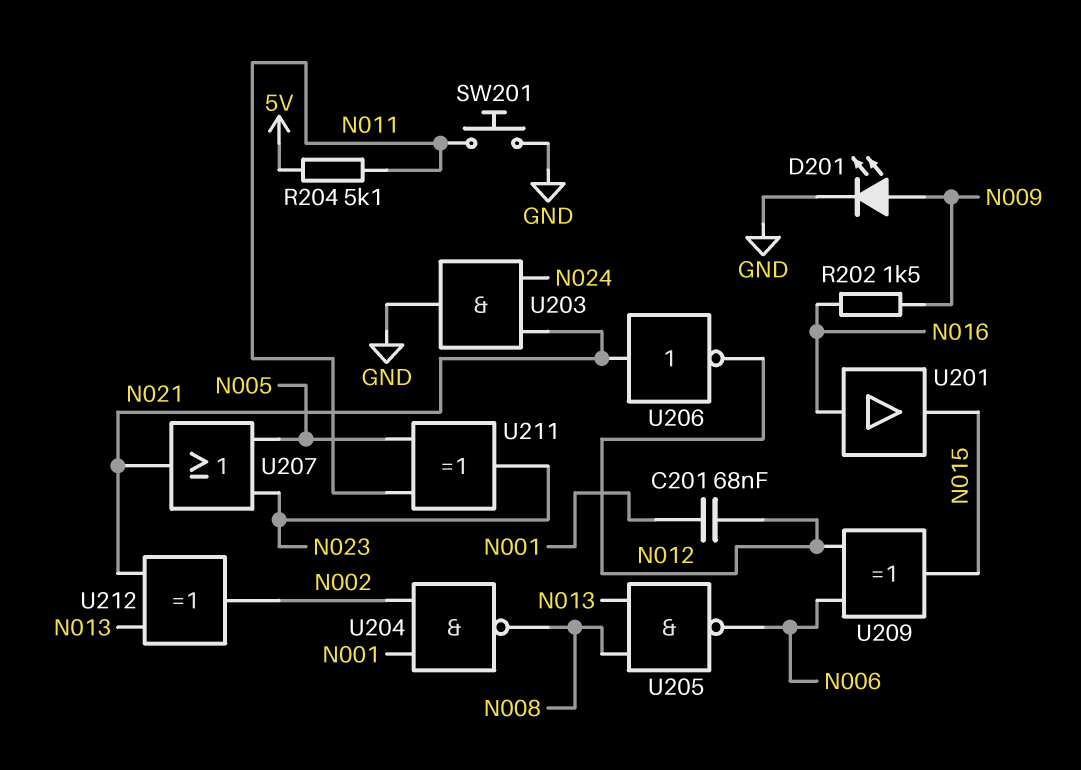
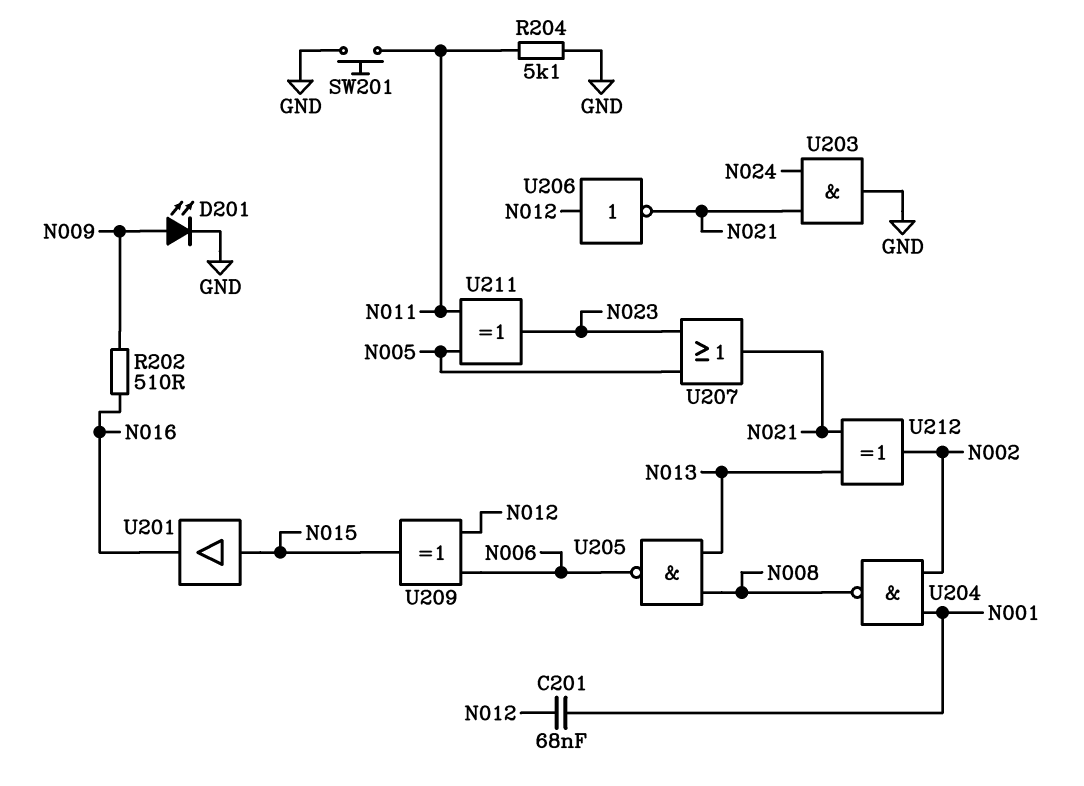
R202: 1.5k (N009, N016) -> 510 (N009, N016)
R204: 5.1k (5V, N011) -> 5.1k (GND, N011)
U201: buffer (in N016, out N015) -> buffer (in N015, out N016)
U206: NOT (in N021, out N012) -> NOT (in N012, out N021)

